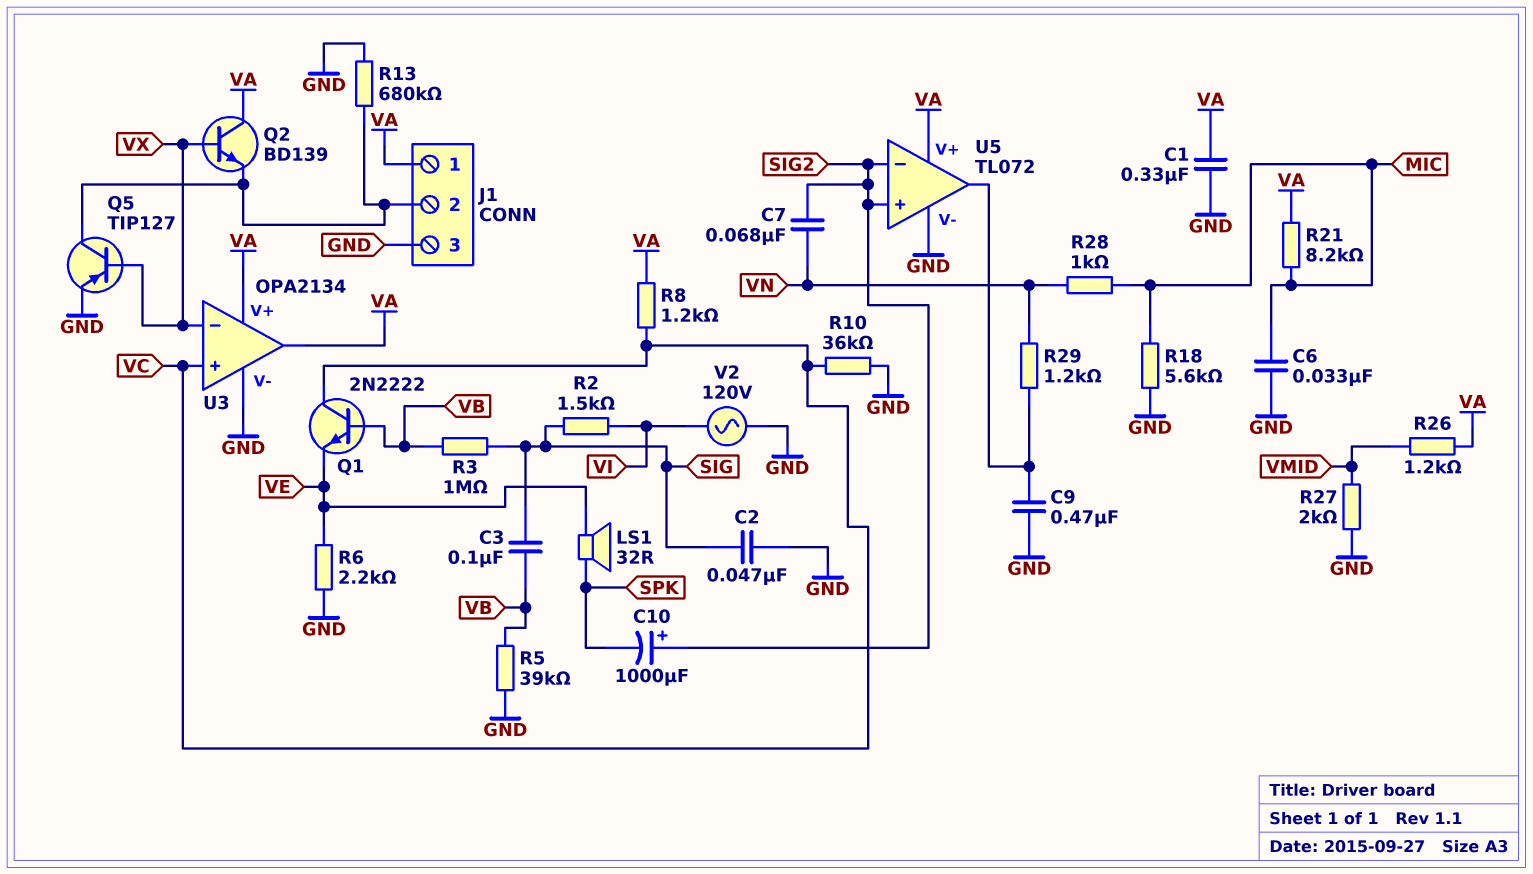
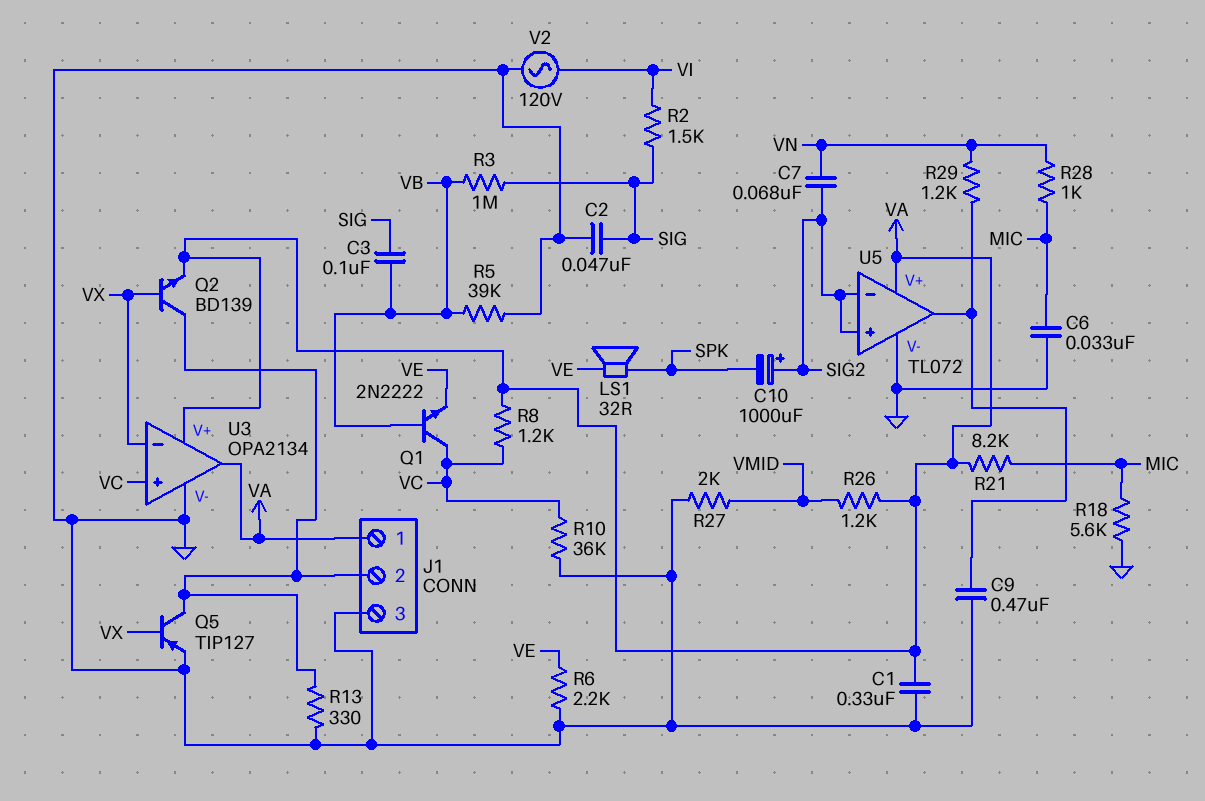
Q2: NPN BD139 (B VX, C VA, E J1/2) -> NPN BD139 (B VX, C J1/2, E VA)
R13: 680k (GND, J1/2) -> 330 (GND, J1/2)

